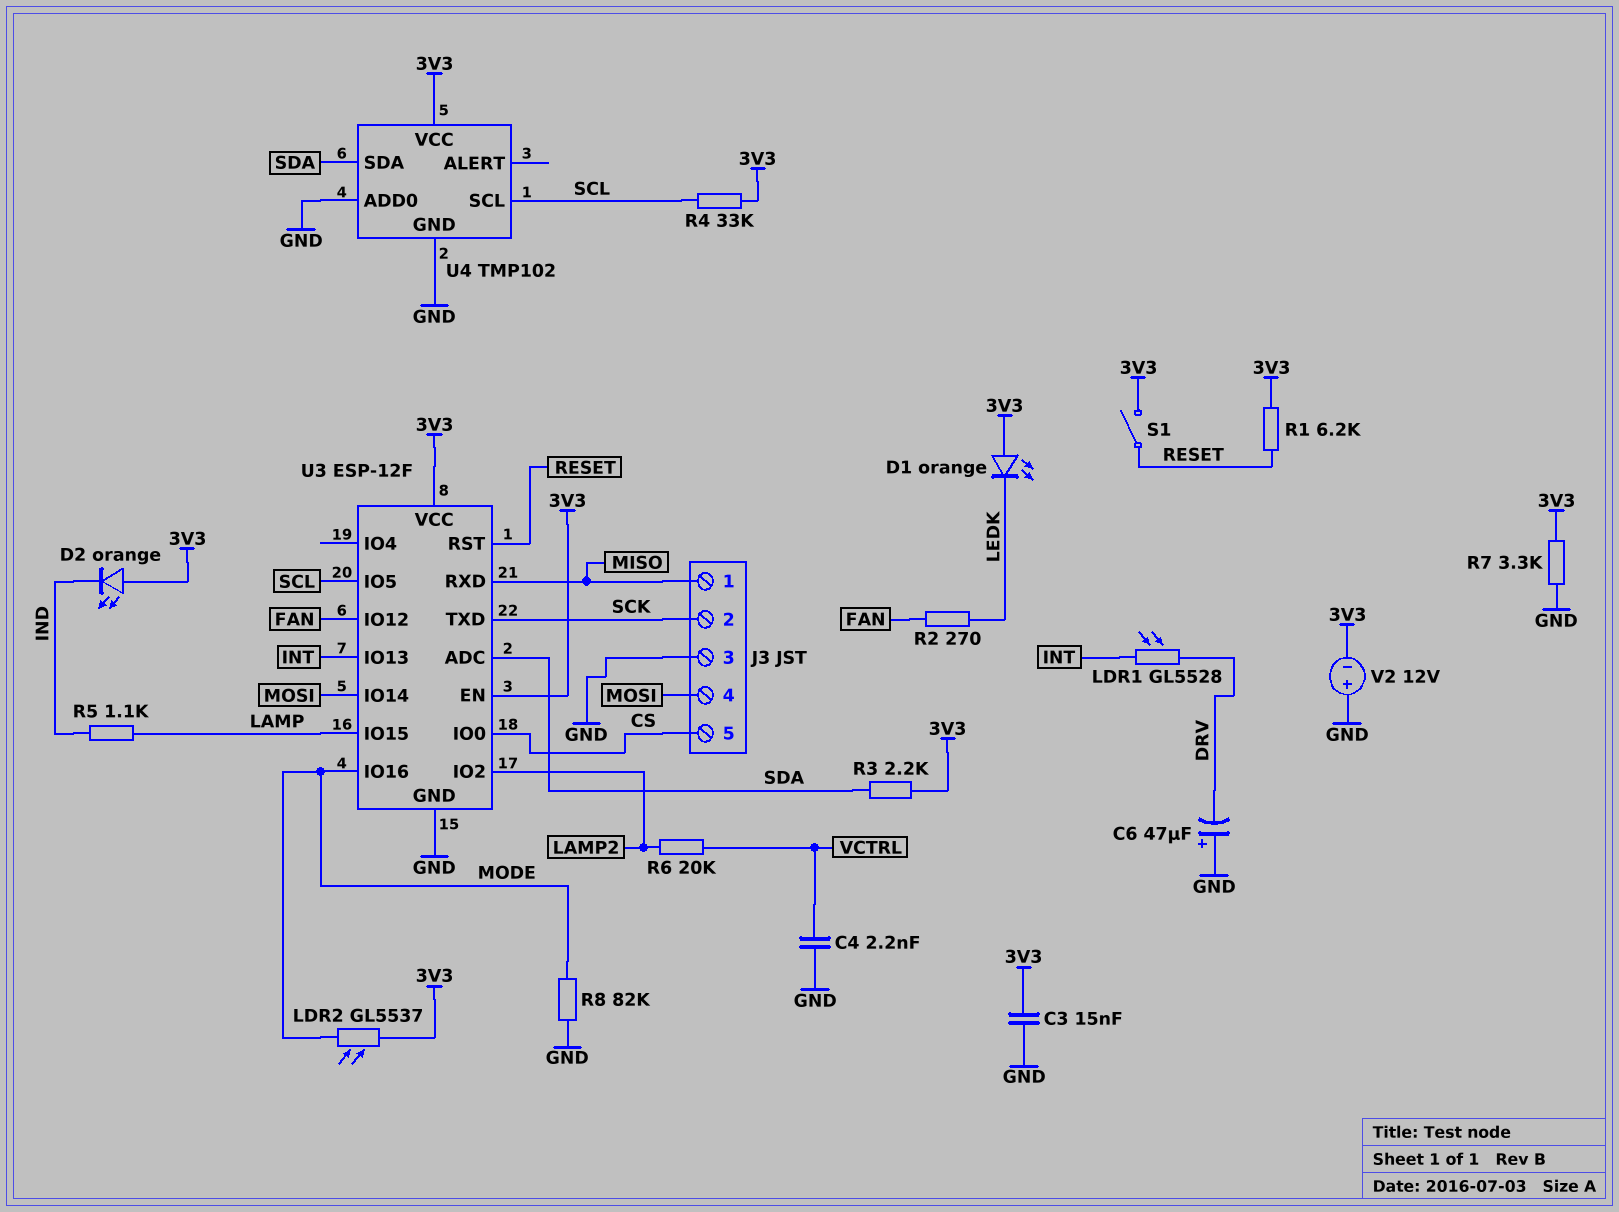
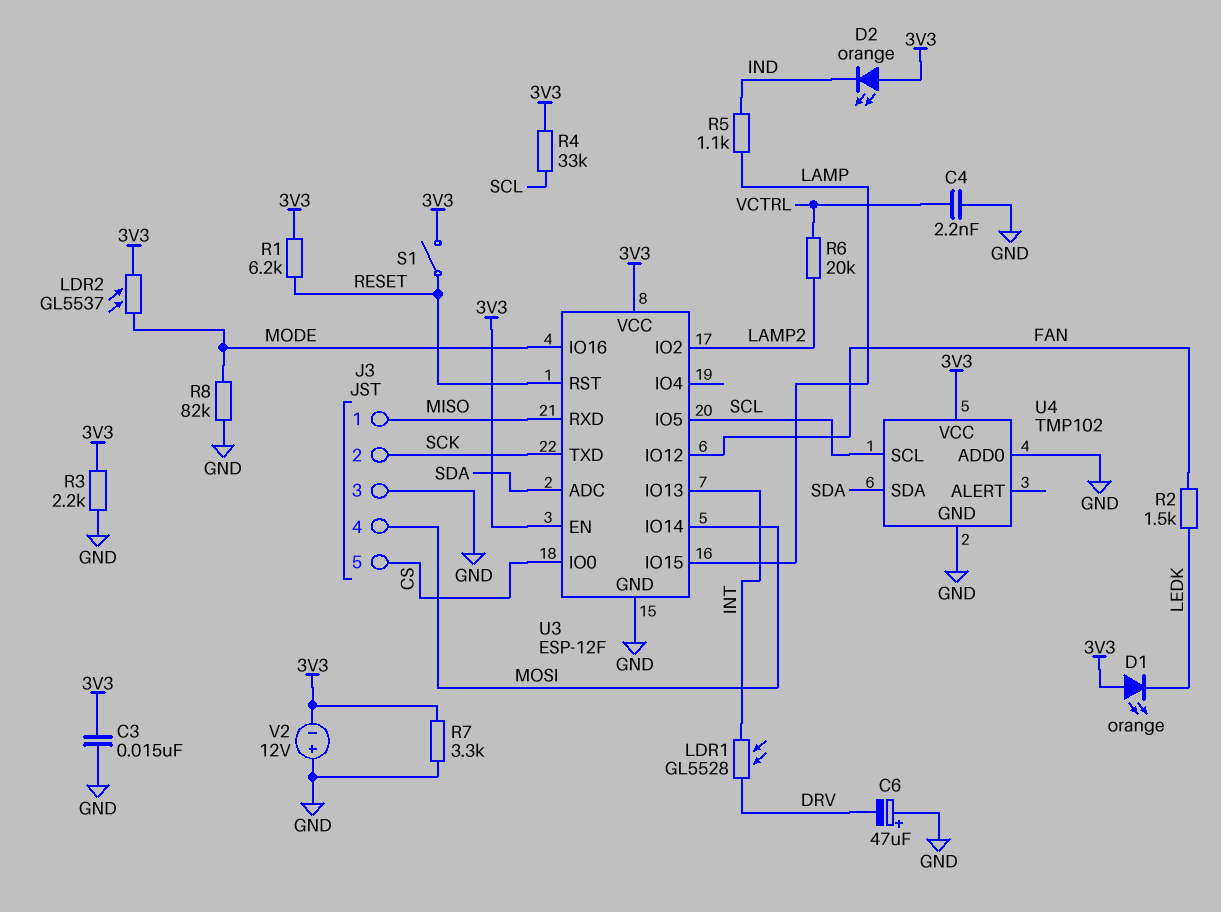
R2: 270 (FAN, LEDK) -> 1.5k (FAN, LEDK)
R3: 2.2k (3V3, SDA) -> 2.2k (3V3, GND)

